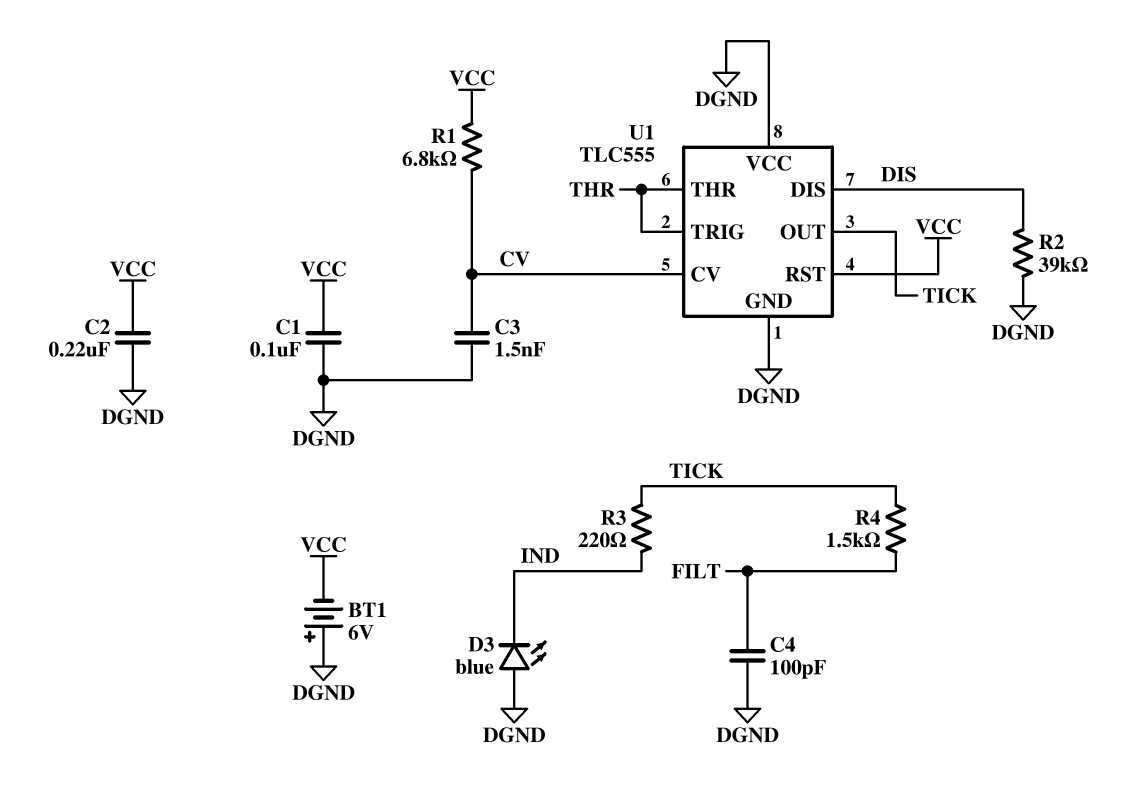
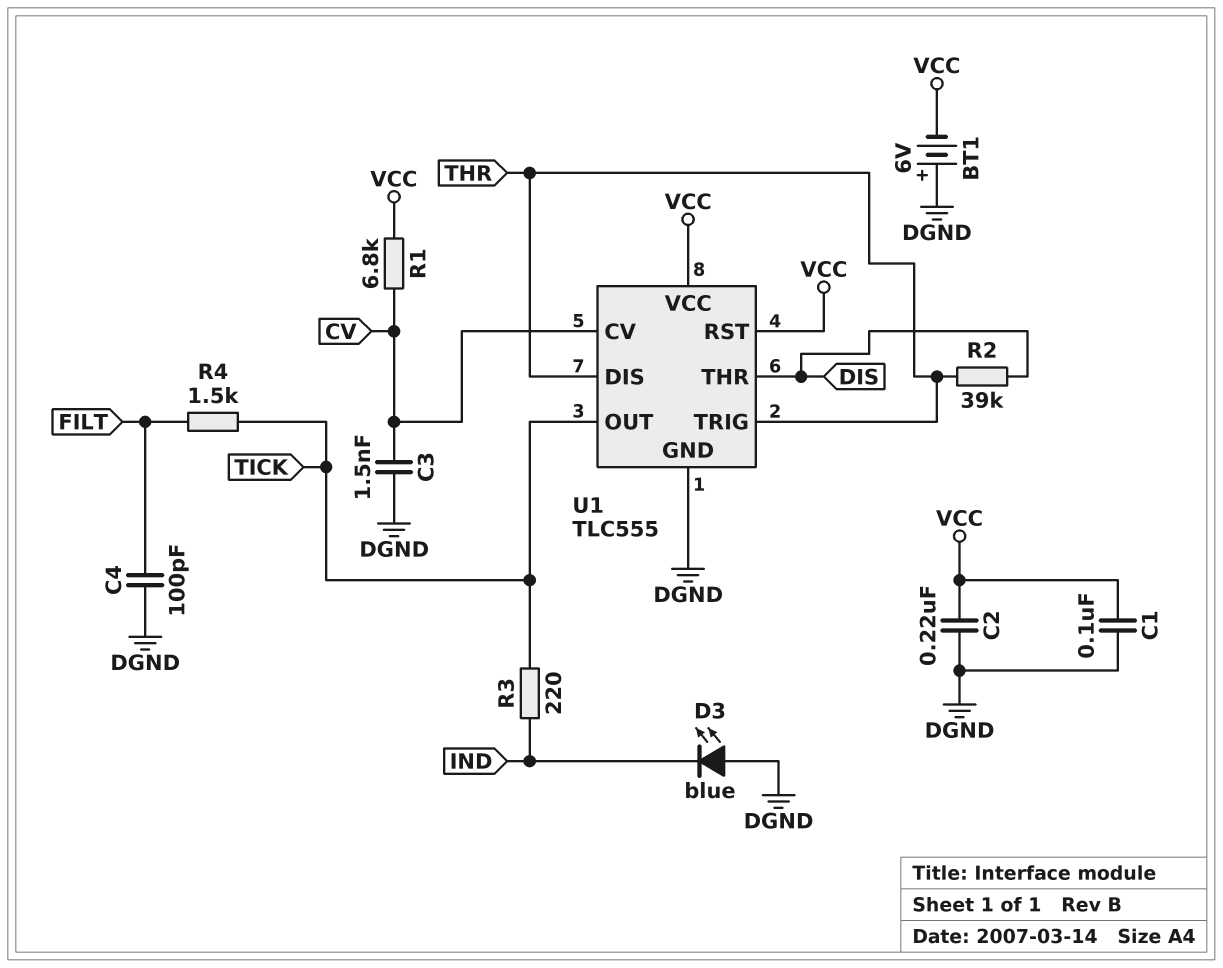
R2: 39k (DGND, DIS) -> 39k (DIS, THR)
U1 pin DIS: DIS -> THR
U1 pin THR: THR -> DIS
U1 pin VCC: DGND -> VCC

